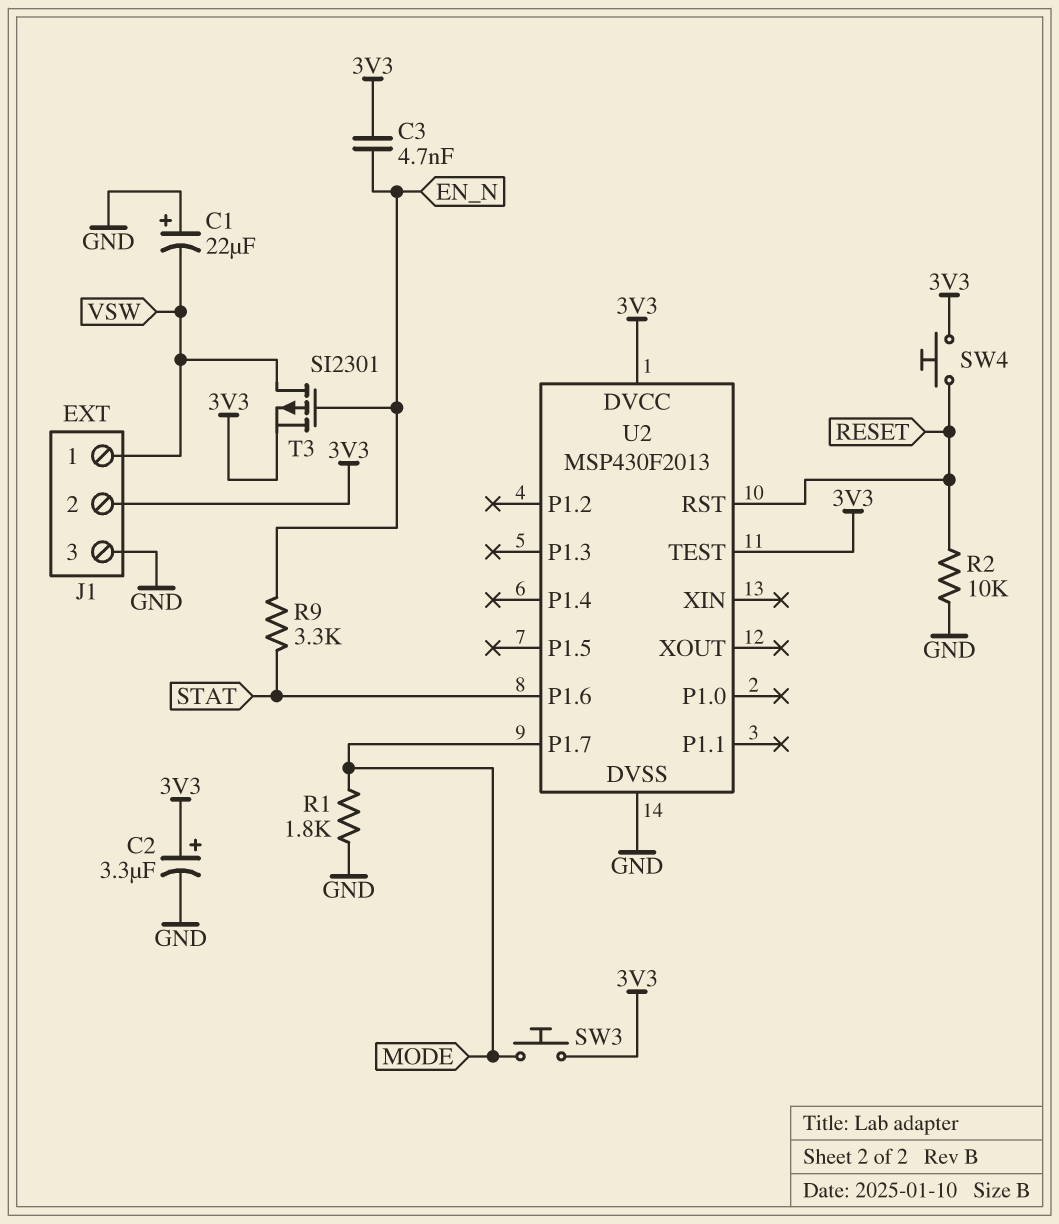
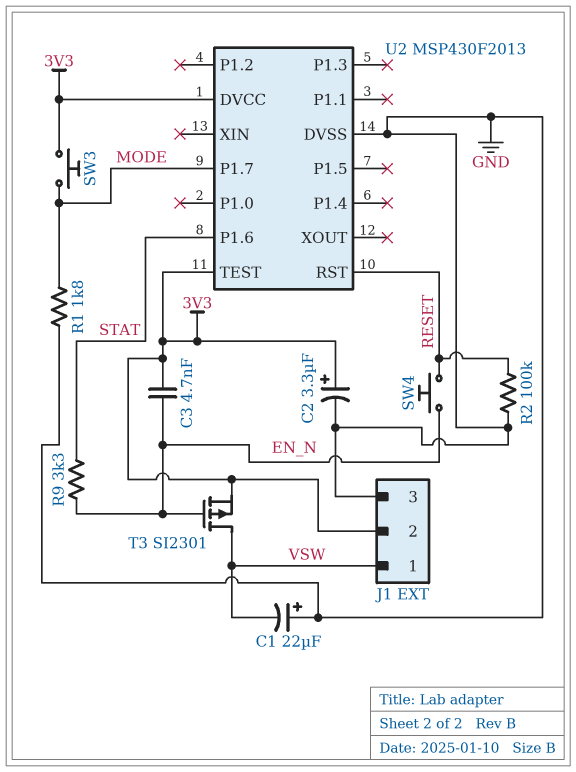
R2: 10k (GND, RESET) -> 100k (GND, RESET)
SW4: button (3V3, RESET) -> button (EN_N, RESET)

